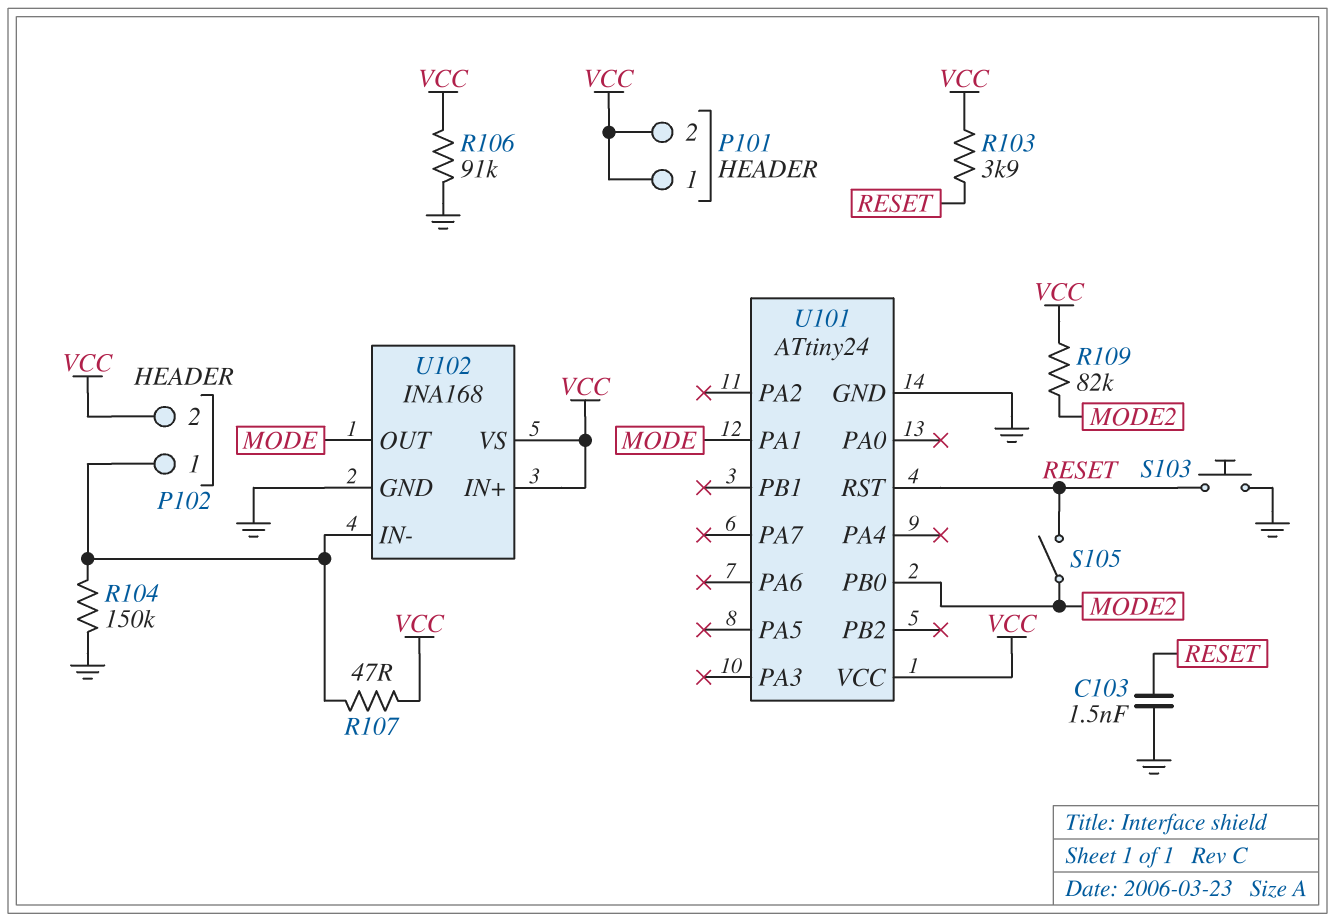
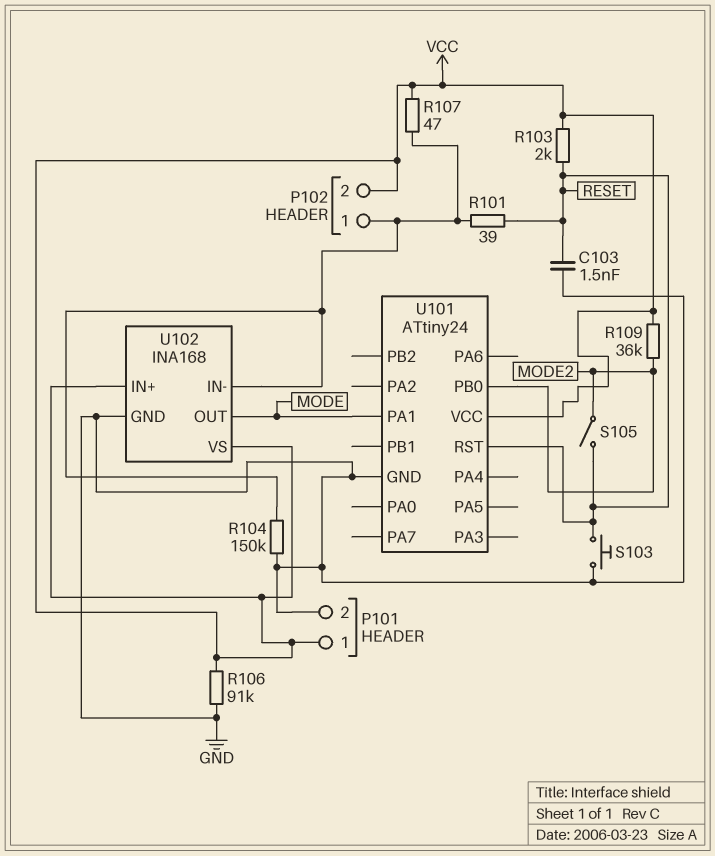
P101 pin 2: VCC -> GND
R101: none -> 39 (P102/1, RESET)
R103: 3.9k (RESET, VCC) -> 2k (RESET, VCC)
R109: 82k (MODE2, VCC) -> 36k (MODE2, VCC)

